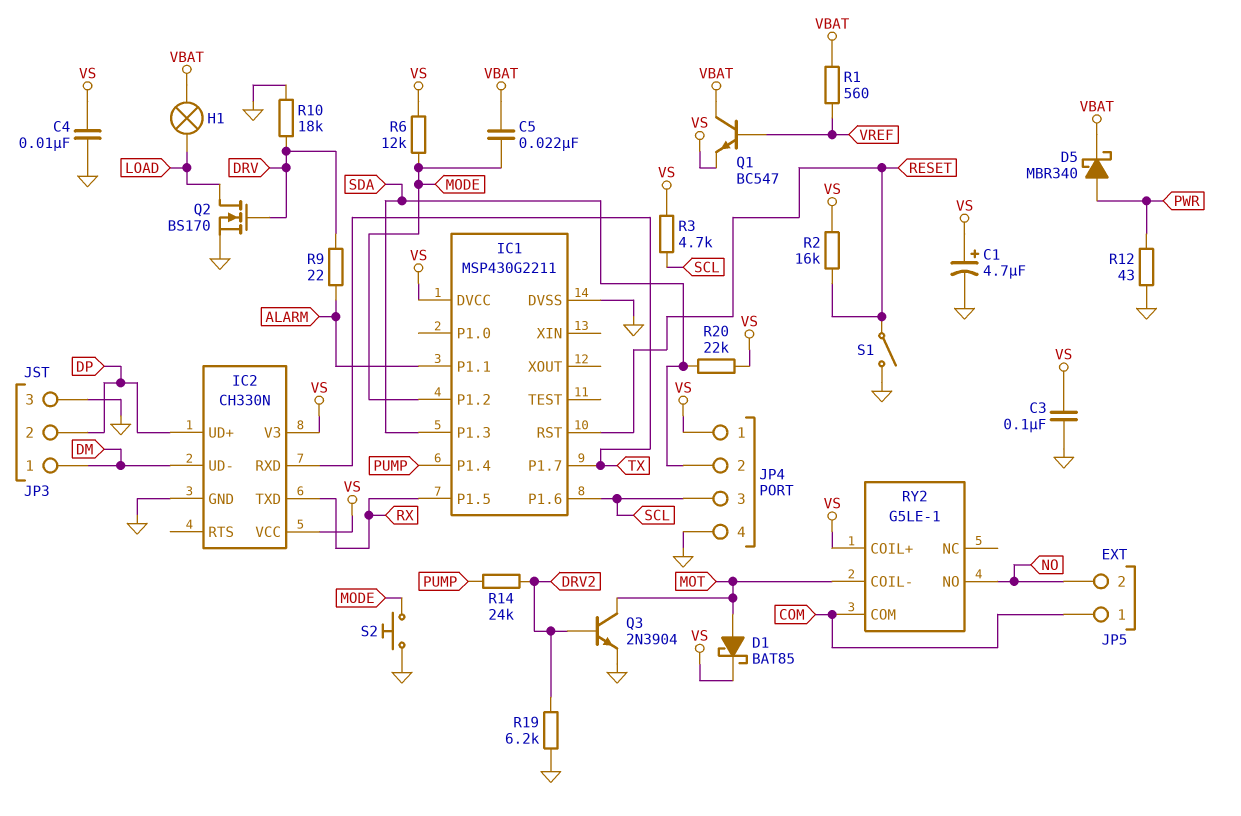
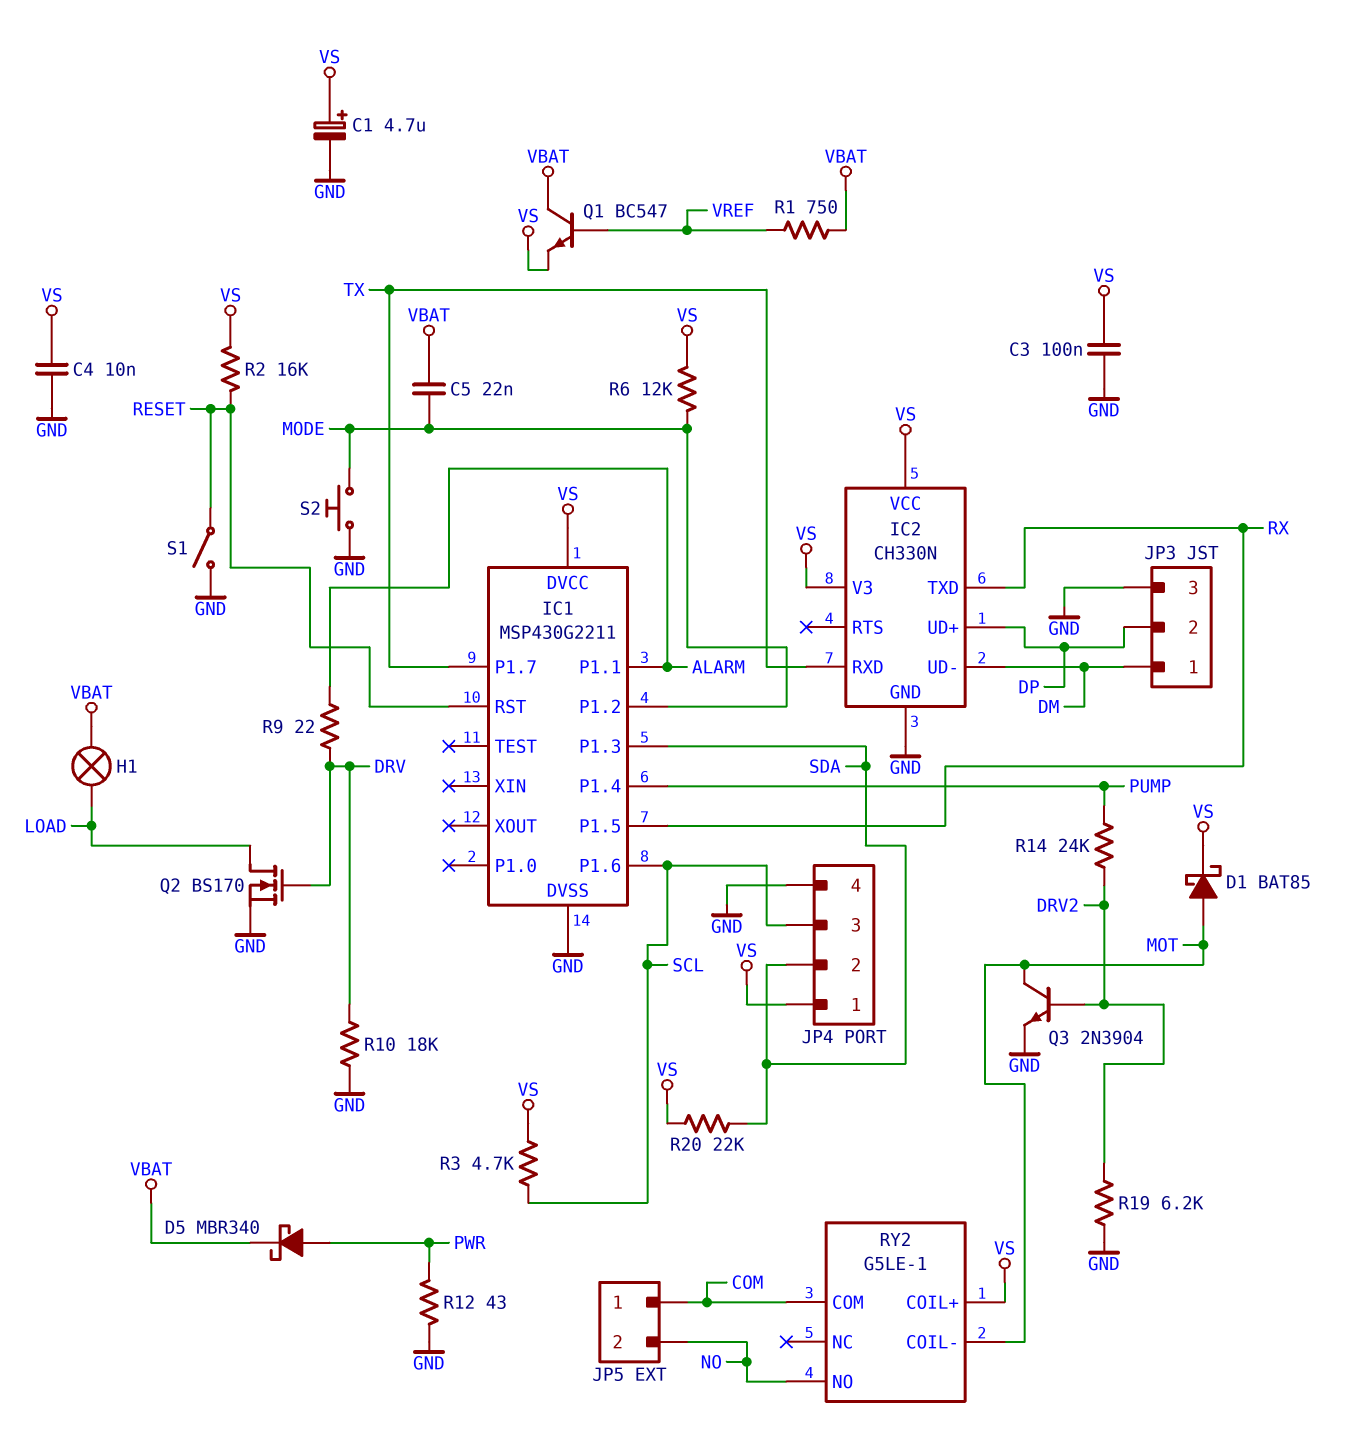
R1: 560 (VBAT, VREF) -> 750 (VBAT, VREF)

